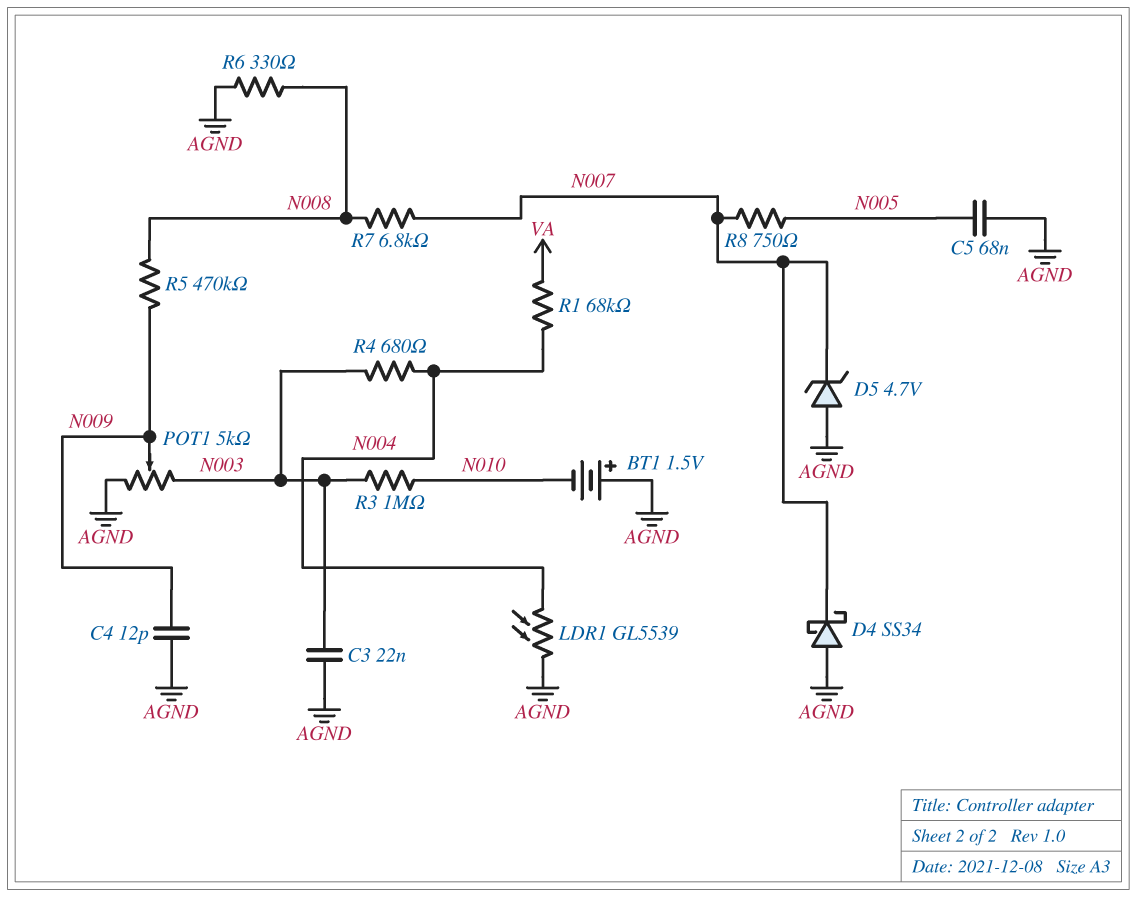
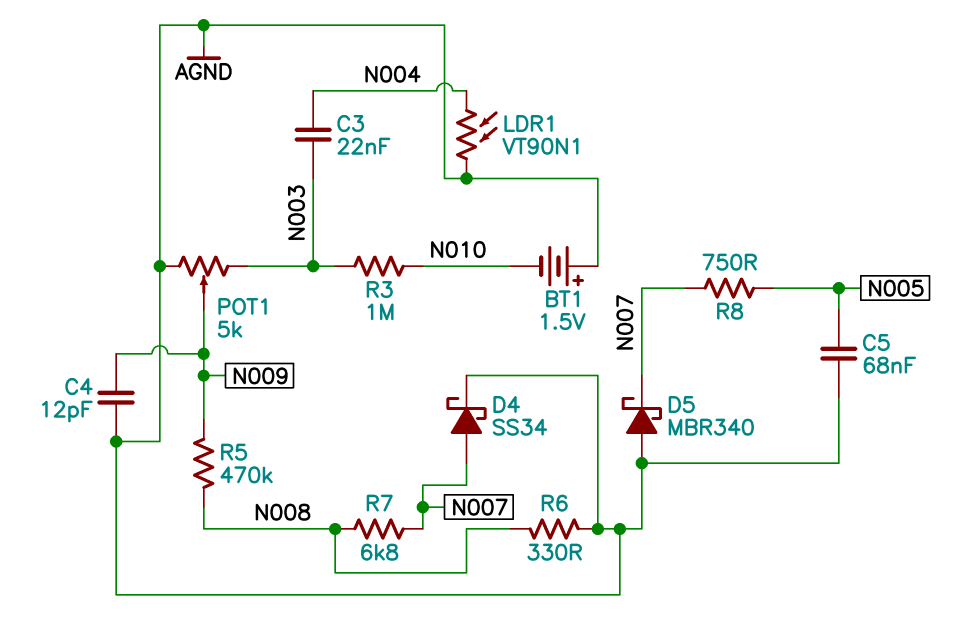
C3: 22nF (AGND, N003) -> 22nF (N003, N004)
D4: schottky SS34 (A AGND, K N007) -> schottky SS34 (A N007, K AGND)
D5: zener 4.7V (A AGND, K N007) -> schottky MBR340 (A AGND, K N007)
LDR1: GL5539 (AGND, N004) -> VT90N1 (AGND, N004)
R1: 68k (N004, VA) -> none
R4: 680 (N003, N004) -> none

